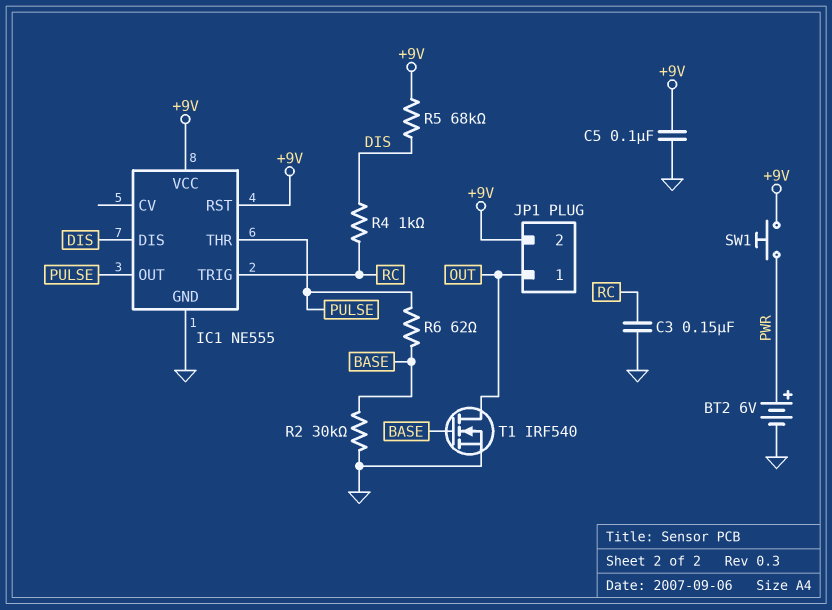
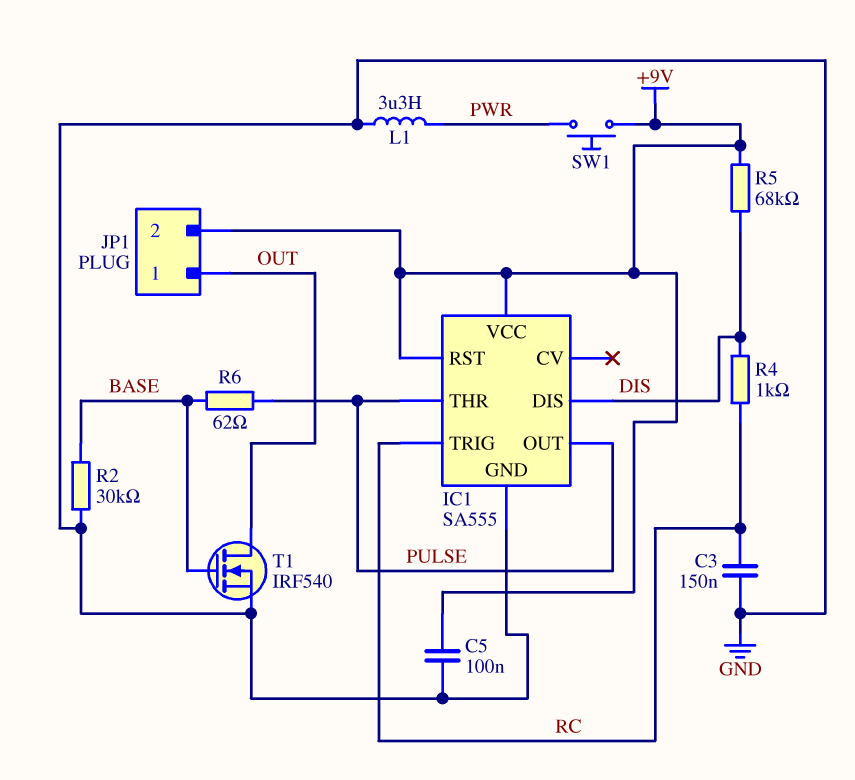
BT2: 6V (plus PWR, minus GND) -> none
IC1: NE555 -> SA555
L1: none -> 3.3uH (GND, PWR)

